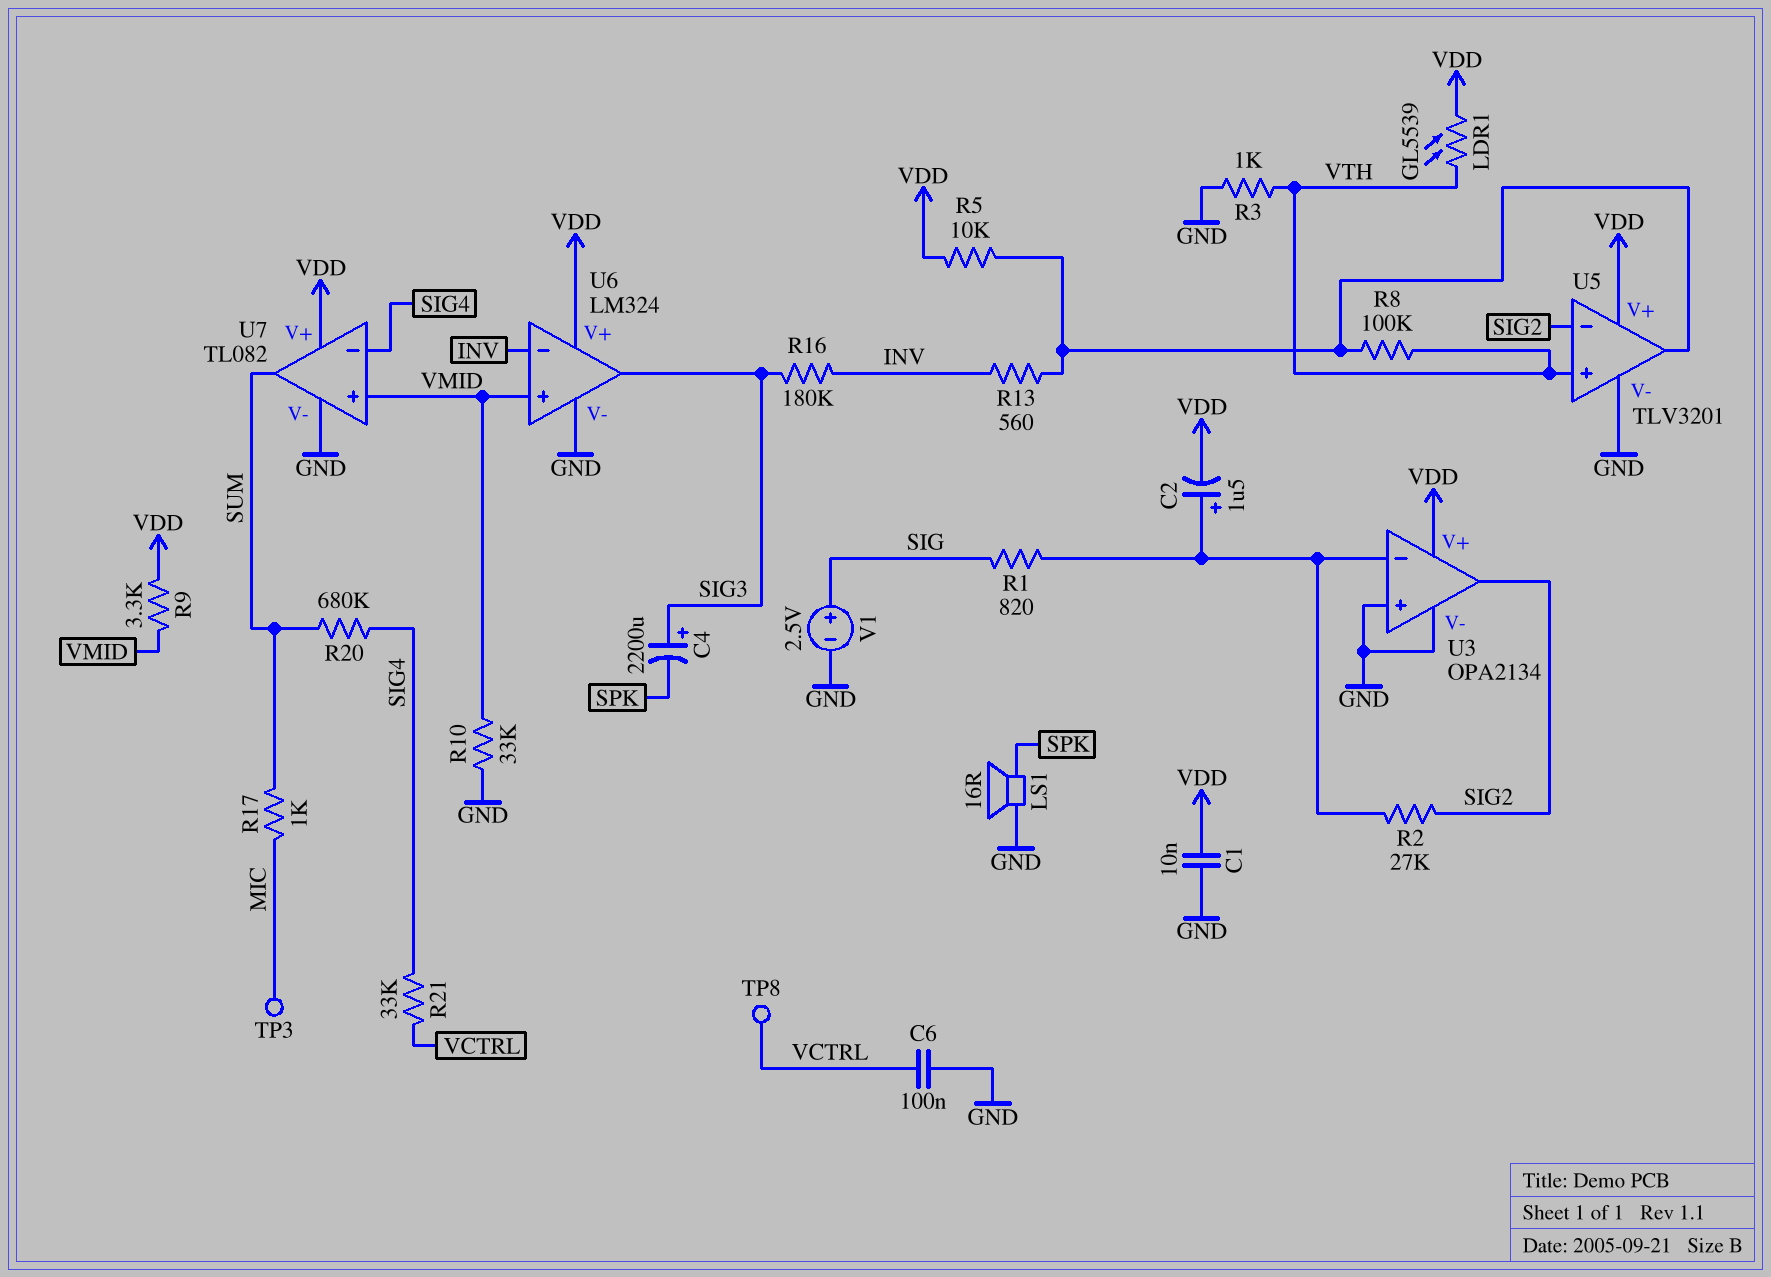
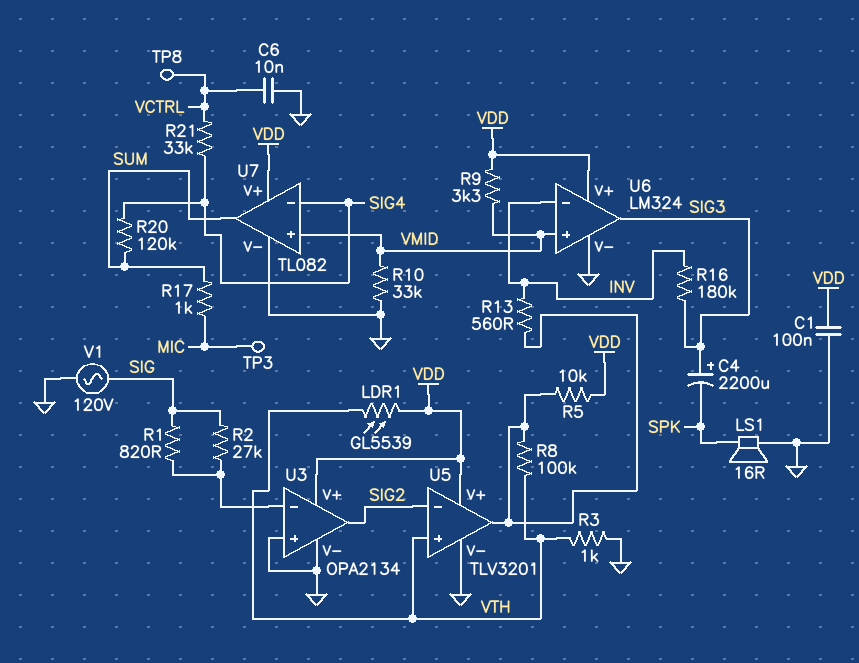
C1: 10nF (GND, VDD) -> 100nF (GND, VDD)
C2: 1.5uF (plus U3/in-, minus VDD) -> none
C6: 100nF (GND, VCTRL) -> 10nF (GND, VCTRL)
R2: 27k (SIG2, U3/in-) -> 27k (SIG, U3/in-)
R20: 680k (SIG4, SUM) -> 120k (SIG4, SUM)
V1: 2.5V (plus SIG, minus GND) -> AC 120V (GND, SIG)

